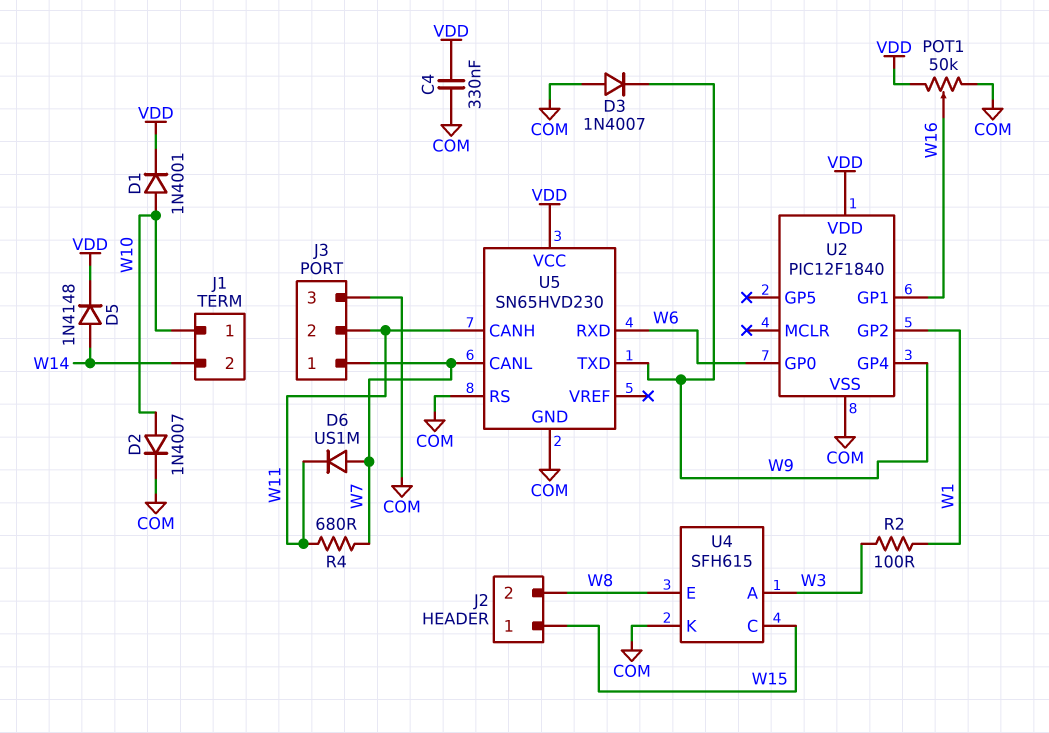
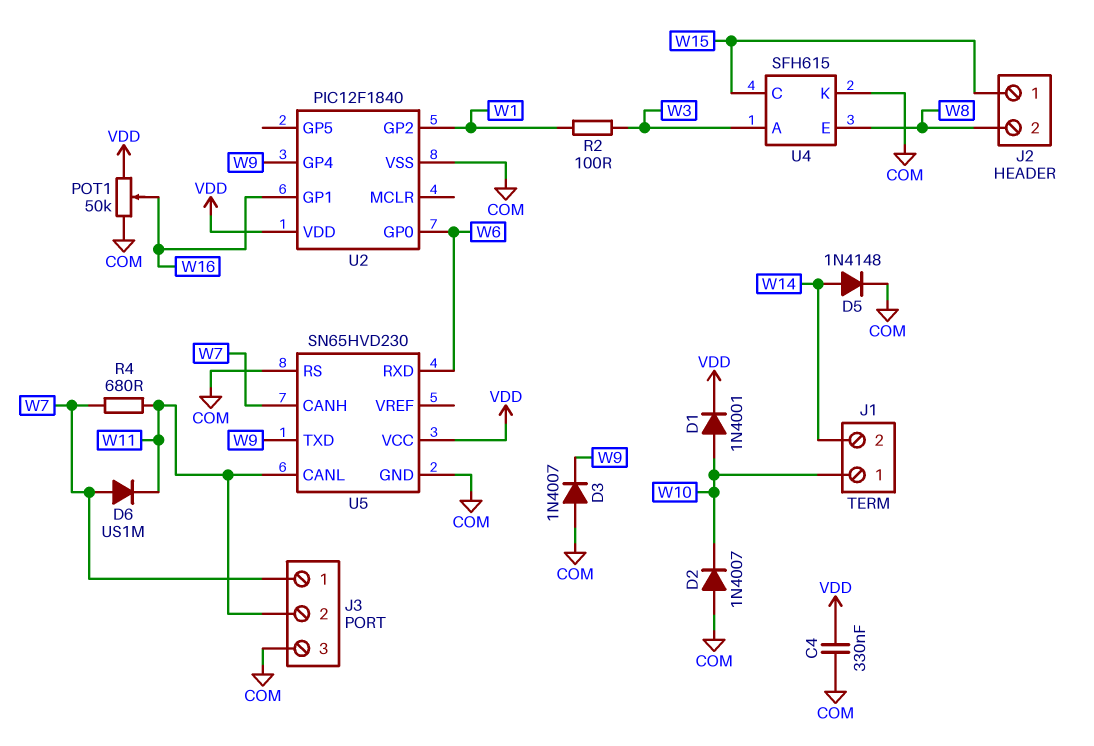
D2: diode 1N4007 (A W10, K COM) -> diode 1N4007 (A COM, K W10)
D5: diode 1N4148 (A W14, K VDD) -> diode 1N4148 (A W14, K COM)
U5 pin CANH: W11 -> W7
U5 pin CANL: W7 -> W11

